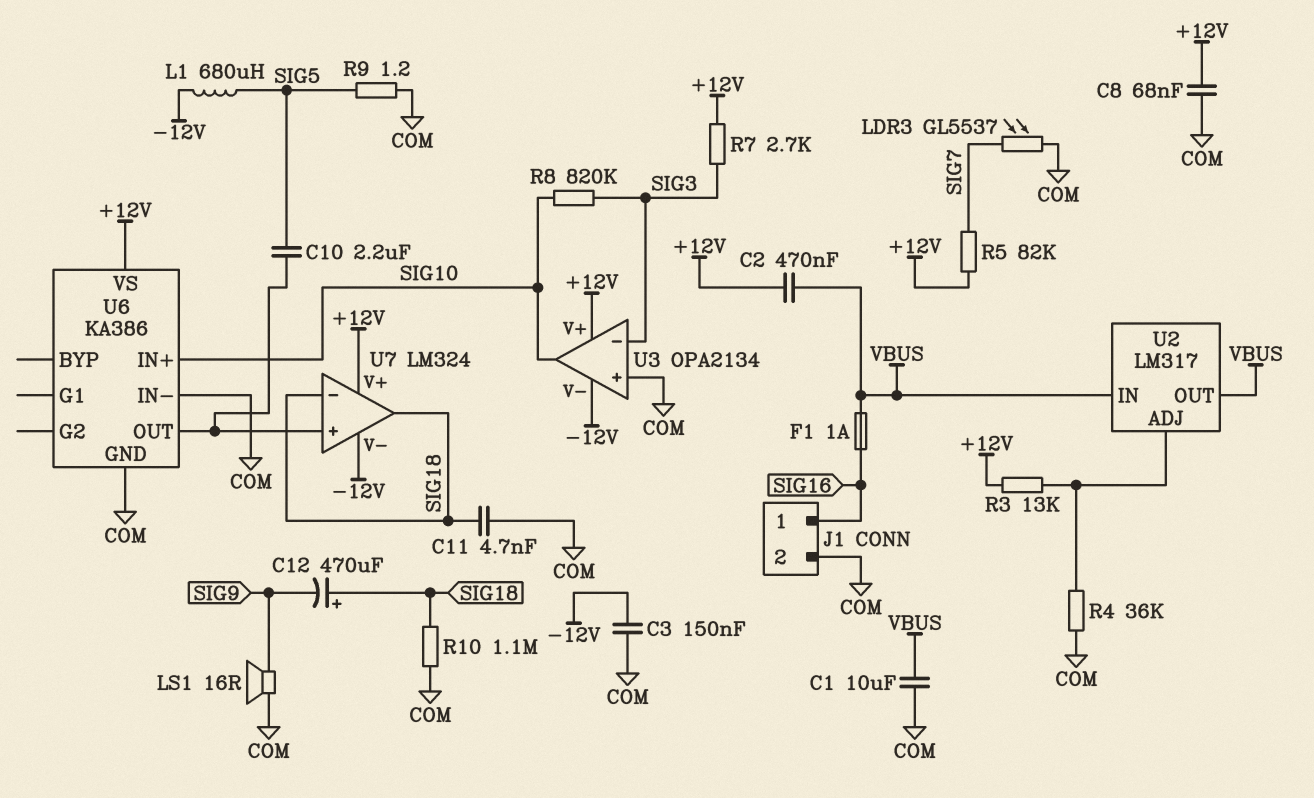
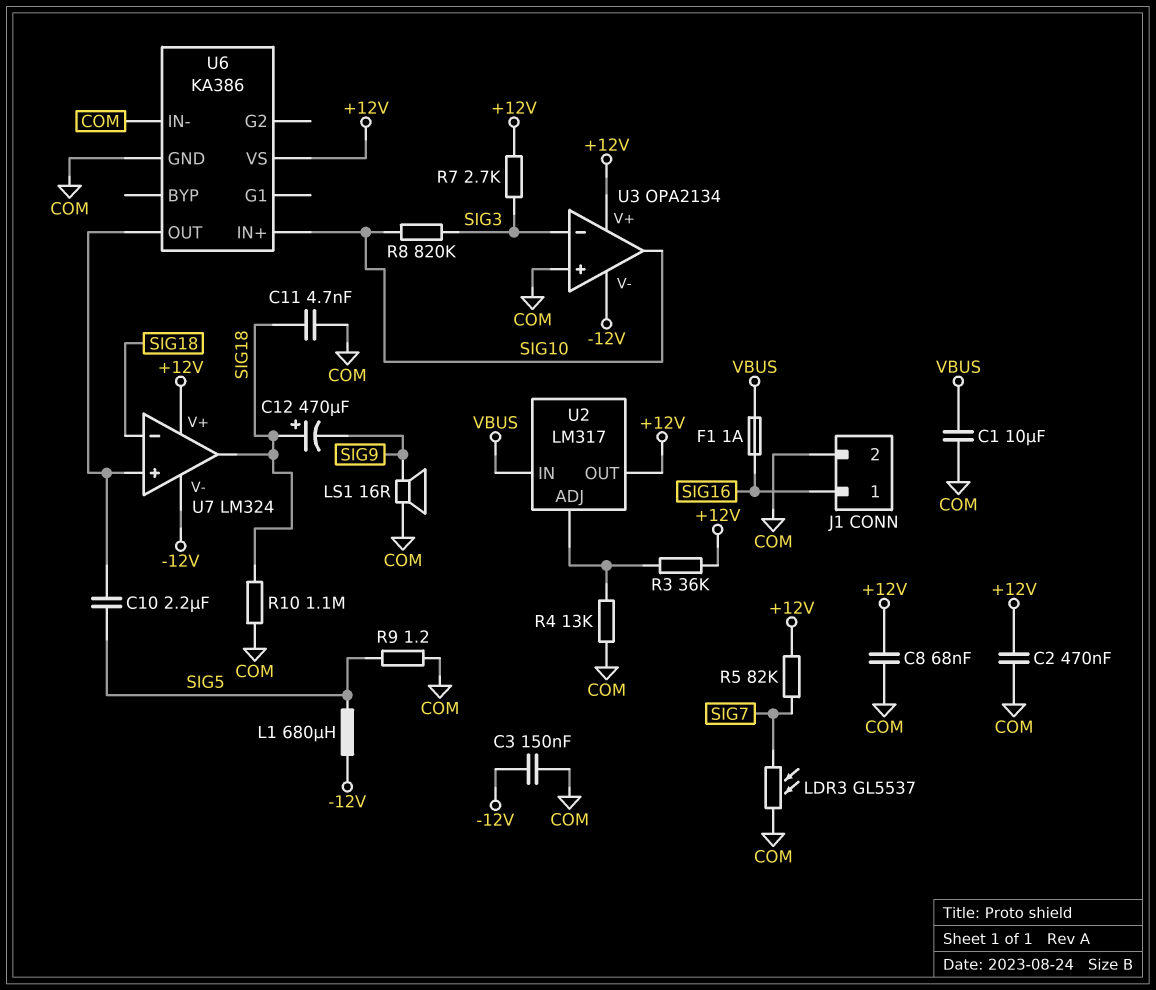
C2: 470nF (+12V, VBUS) -> 470nF (+12V, COM)
R3: 13k (+12V, U2/ADJ) -> 36k (+12V, U2/ADJ)
R4: 36k (COM, U2/ADJ) -> 13k (COM, U2/ADJ)
U2 pin OUT: VBUS -> +12V

